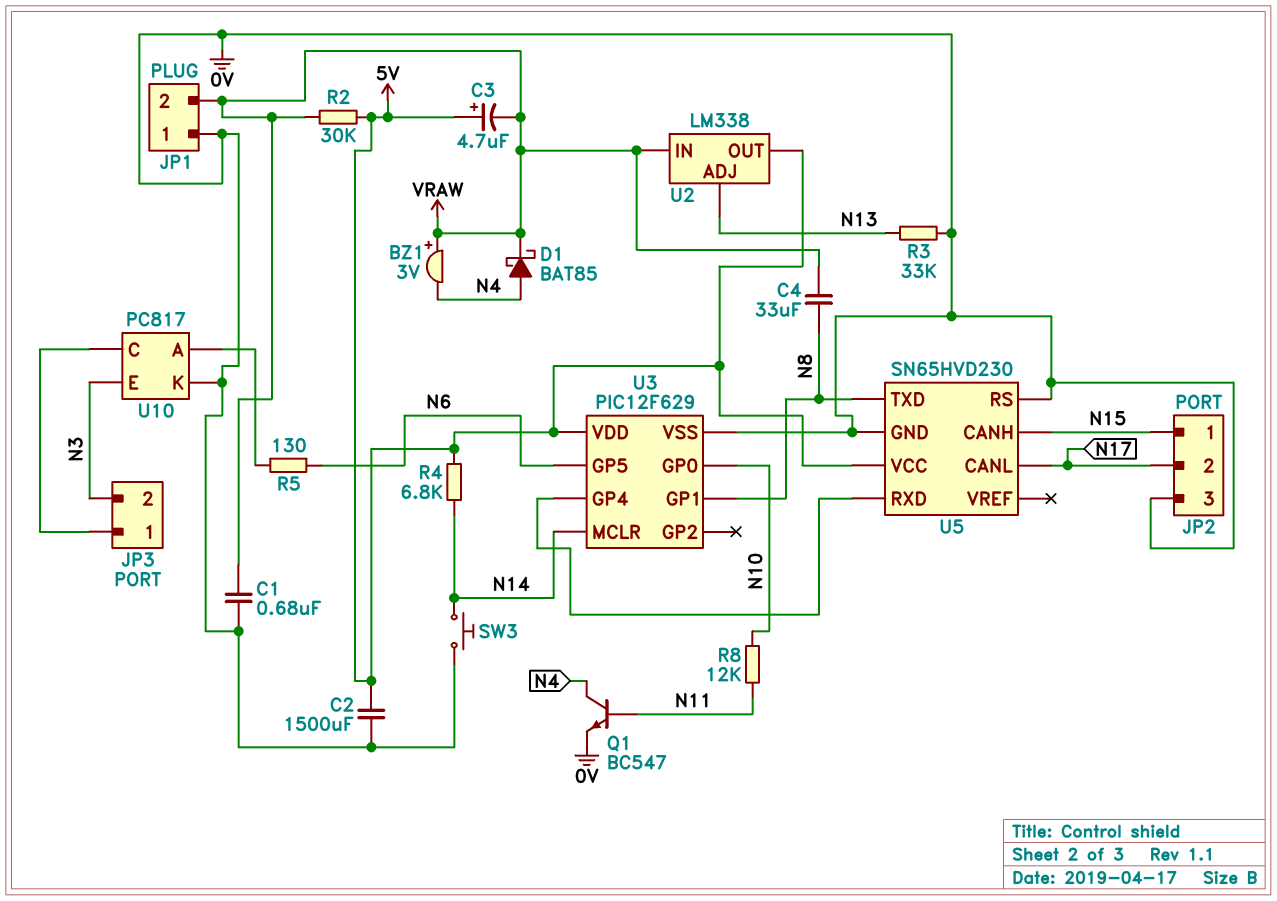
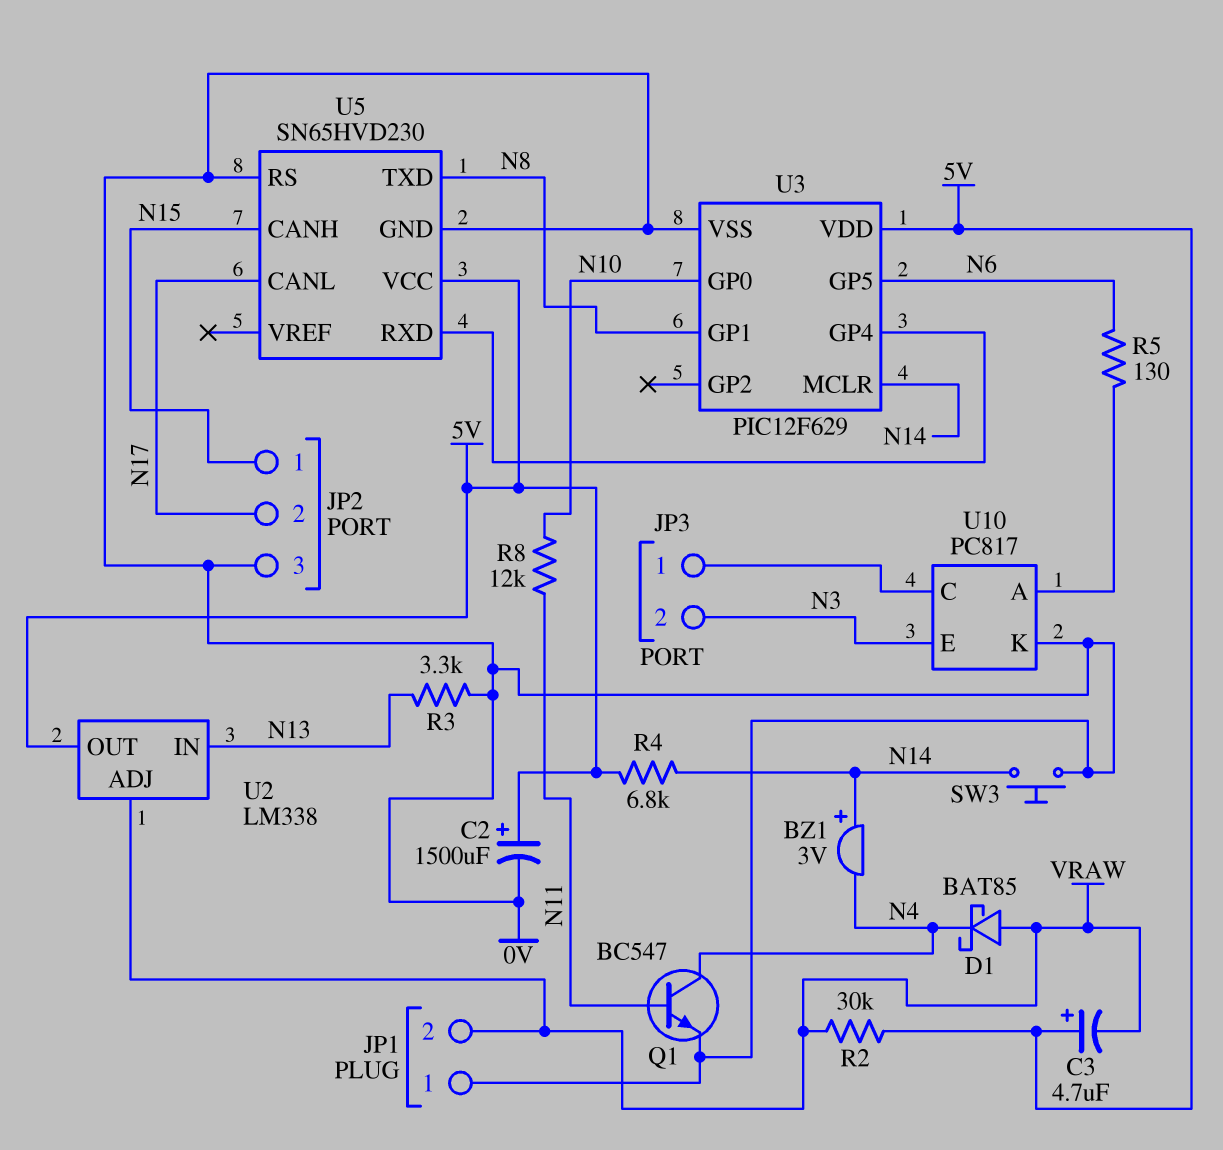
BZ1: buzzer 3V (plus VRAW, minus N4) -> buzzer 3V (plus N14, minus N4)
C1: 680nF (0V, VRAW) -> none
C2: 1500uF (0V, 5V) -> 1500uF (plus 5V, minus 0V)
C4: 33uF (N8, VRAW) -> none
D1: schottky BAT85 (A N4, K VRAW) -> schottky BAT85 (A VRAW, K N4)
R3: 33k (0V, N13) -> 3.3k (0V, N13)
U2 pin ADJ: N13 -> VRAW
U2 pin IN: VRAW -> N13

